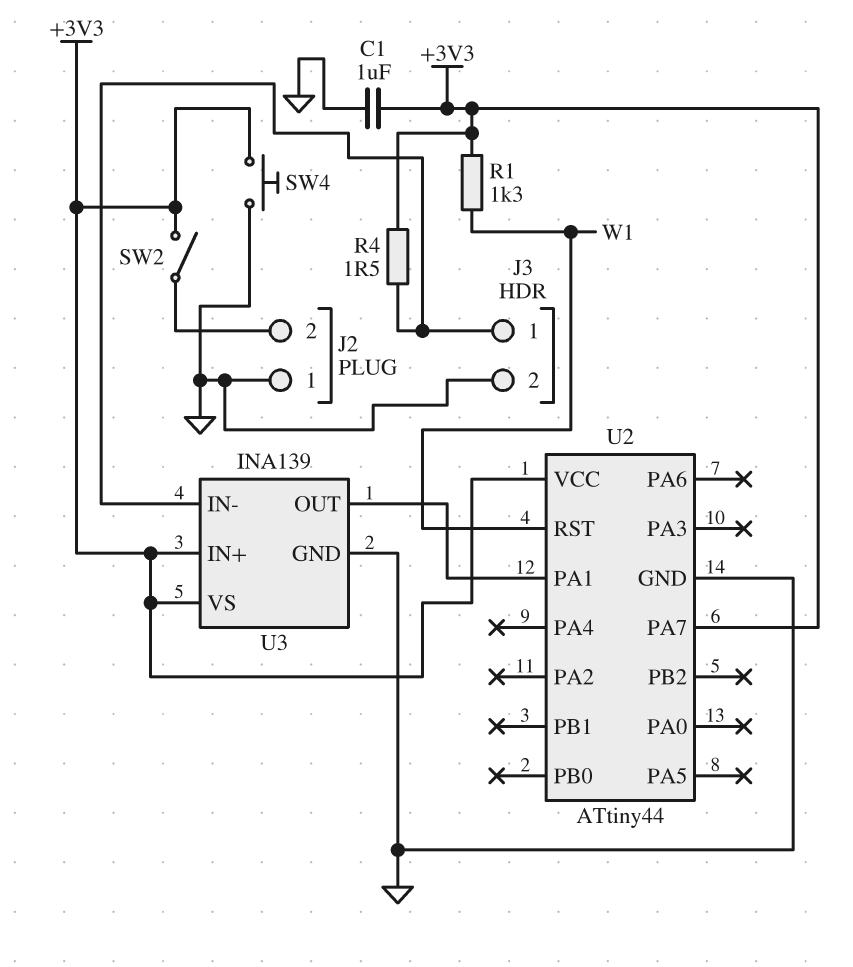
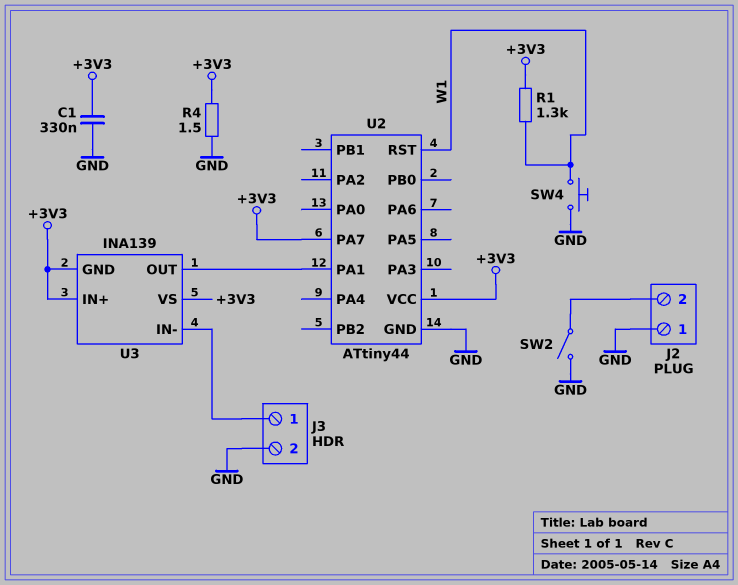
C1: 1uF (+3V3, GND) -> 330nF (+3V3, GND)
R4: 1.5 (+3V3, J3/1) -> 1.5 (+3V3, GND)
SW2: switch (+3V3, J2/2) -> switch (GND, J2/2)
SW4: button (+3V3, GND) -> button (GND, W1)
U3 pin GND: GND -> +3V3

